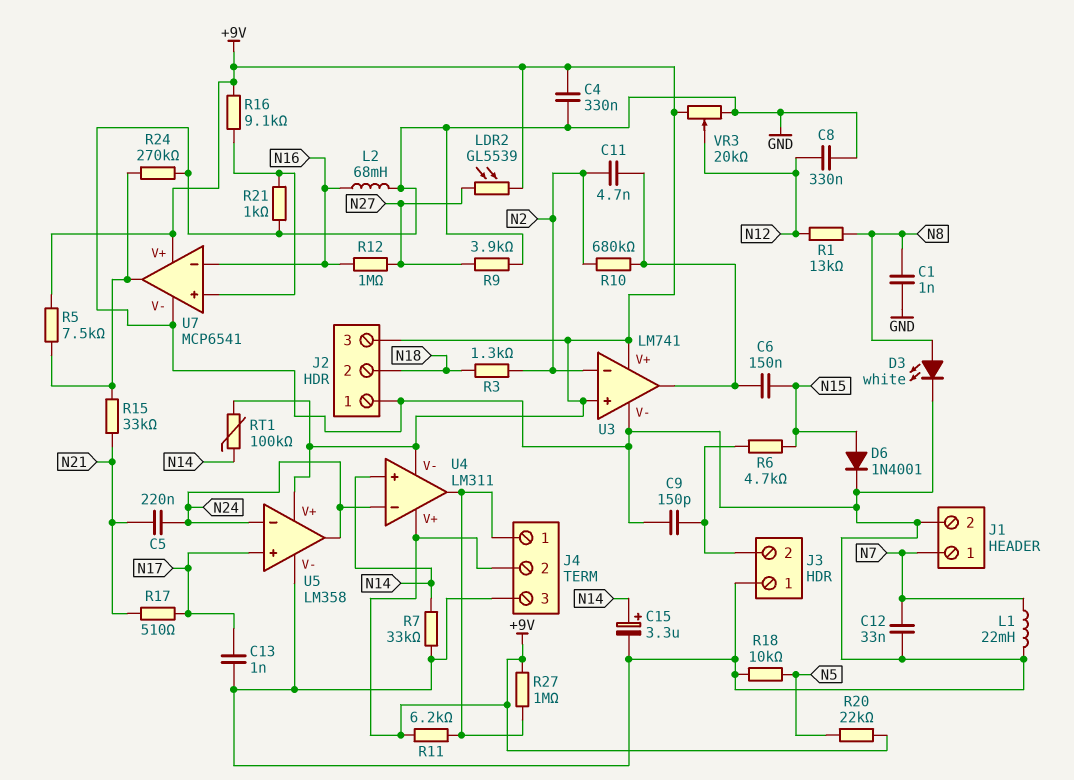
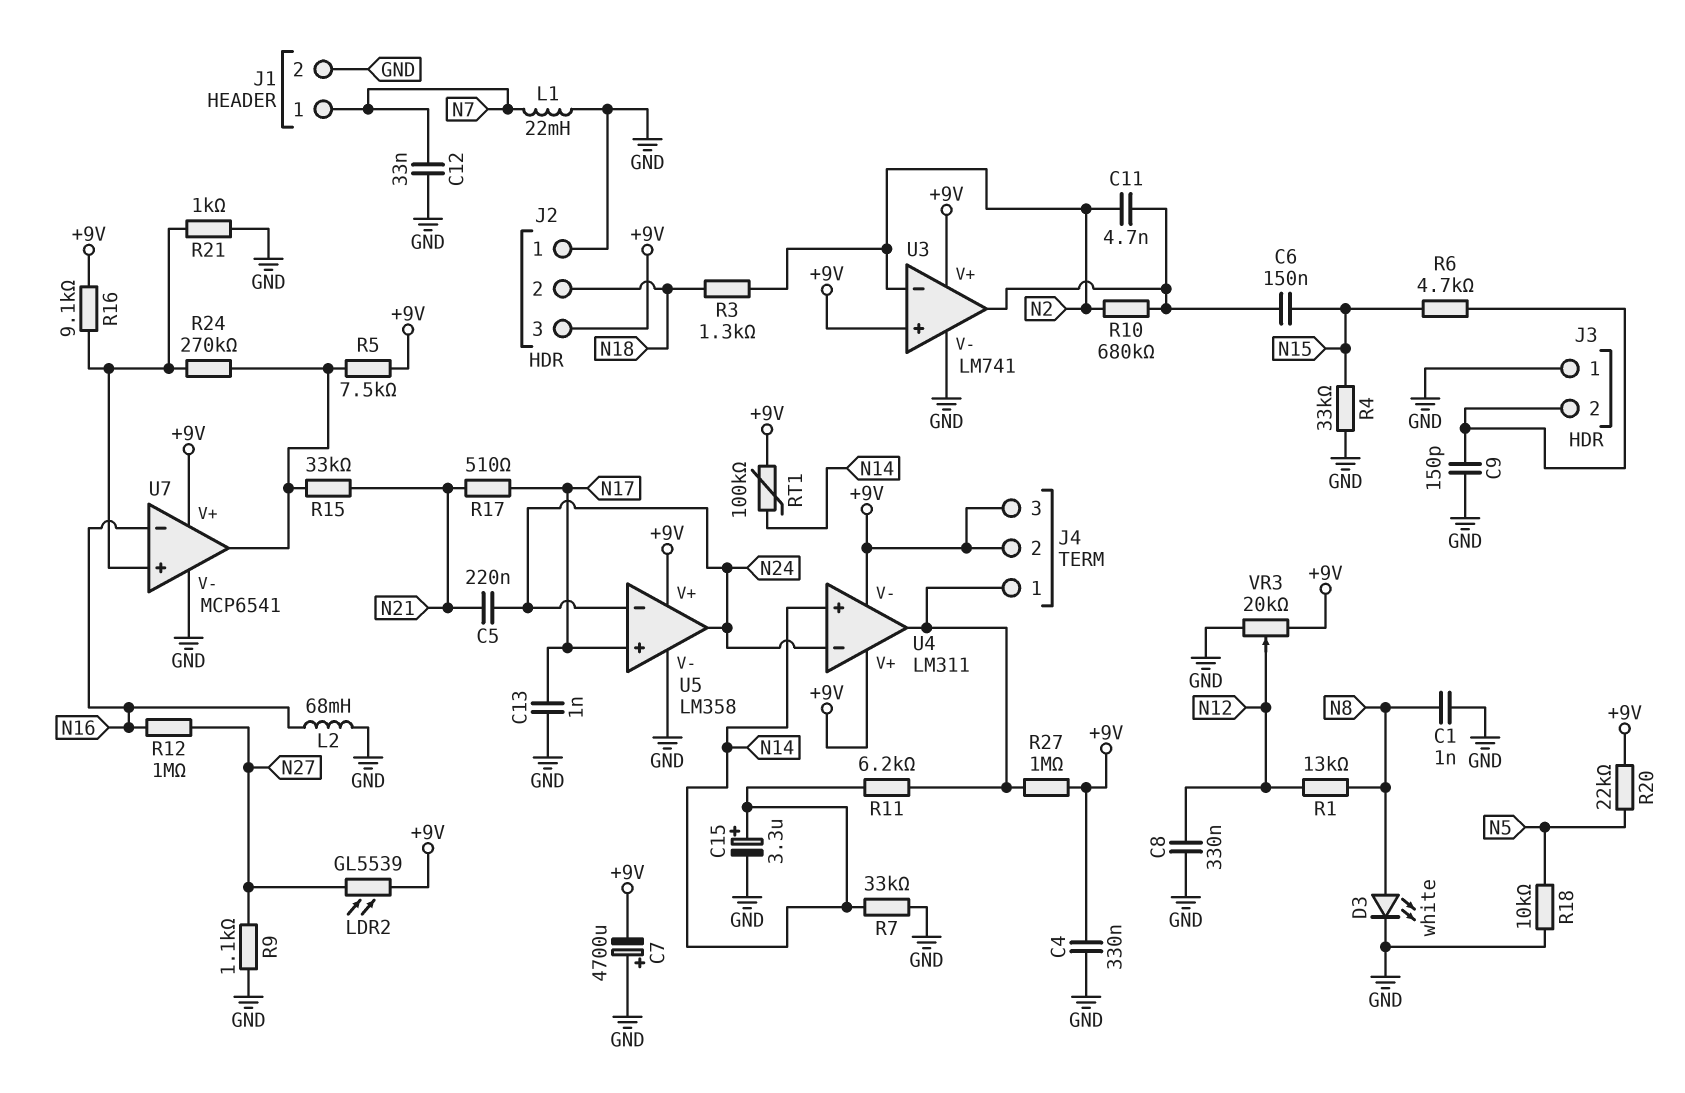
C7: none -> 4700uF (plus GND, minus +9V)
D6: diode 1N4001 (A N15, K GND) -> none
J4 pin 3: GND -> +9V
R4: none -> 33k (GND, N15)
R9: 3.9k (GND, N27) -> 1.1k (GND, N27)
R11: 6.2k (+9V, J4/1) -> 6.2k (J4/1, N14)
R24: 270k (GND, U7/out) -> 270k (U7/in+, U7/out)

